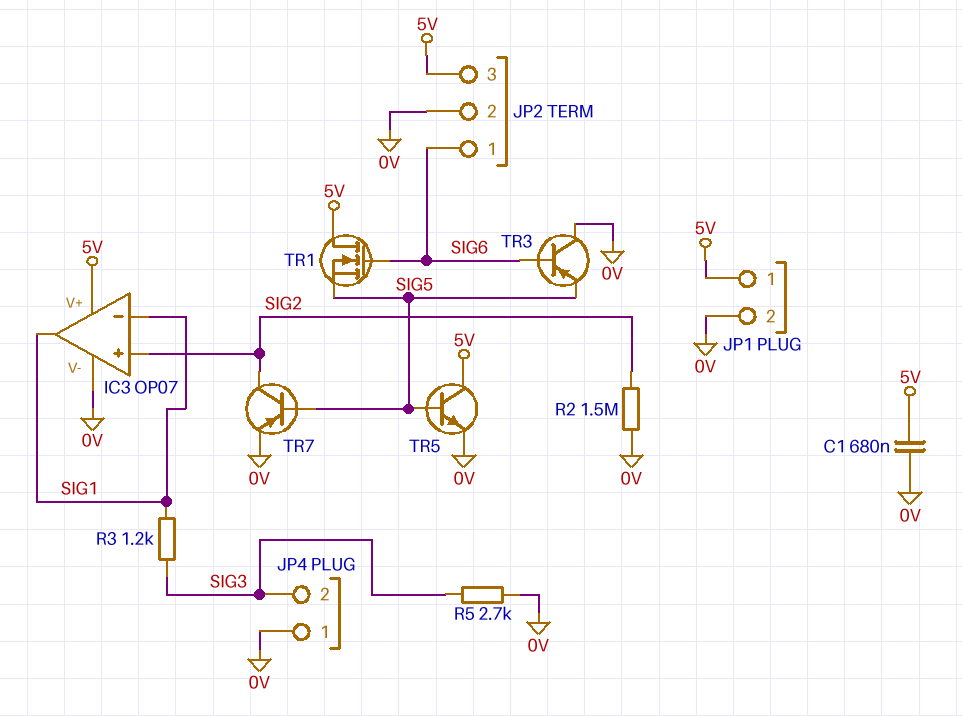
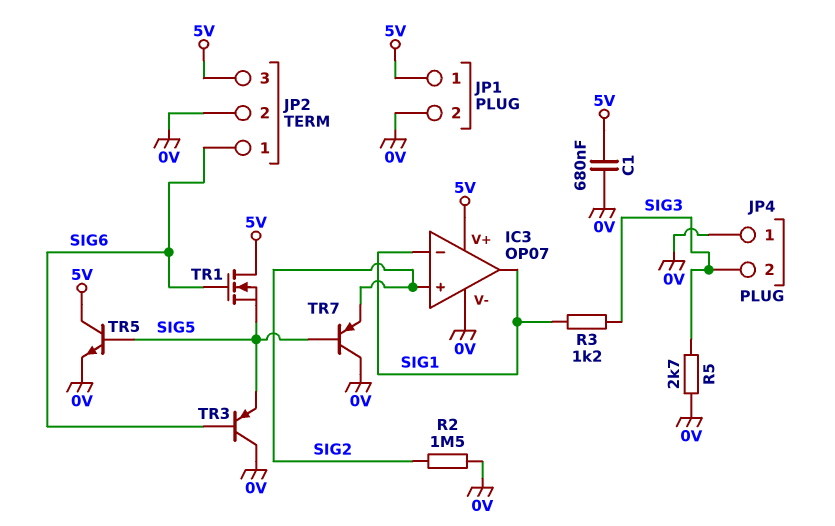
TR7: PNP (B SIG5, C SIG2, E 0V) -> PNP (B SIG5, C 0V, E SIG2)

